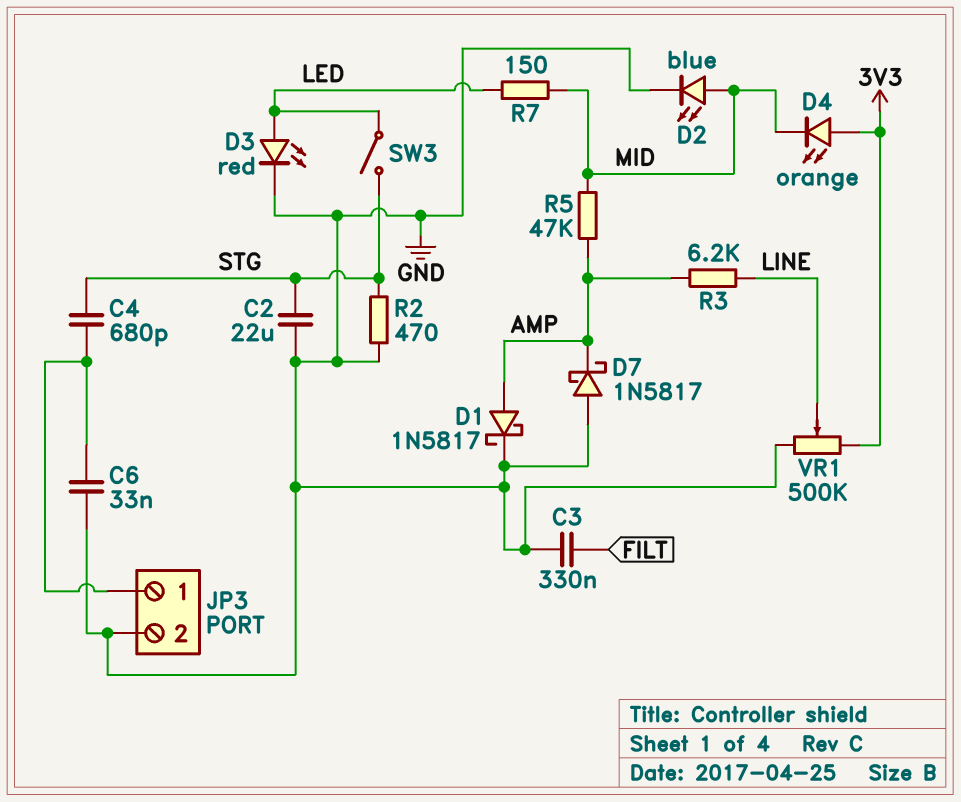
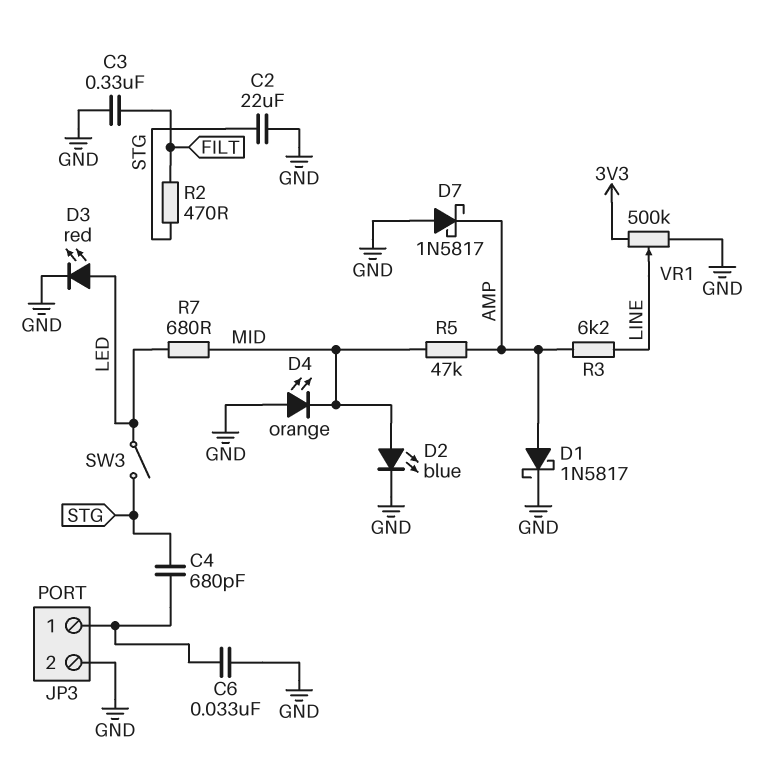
D4: LED orange (A 3V3, K MID) -> LED orange (A GND, K MID)
R2: 470 (GND, STG) -> 470 (FILT, STG)
R7: 150 (LED, MID) -> 680 (LED, MID)

